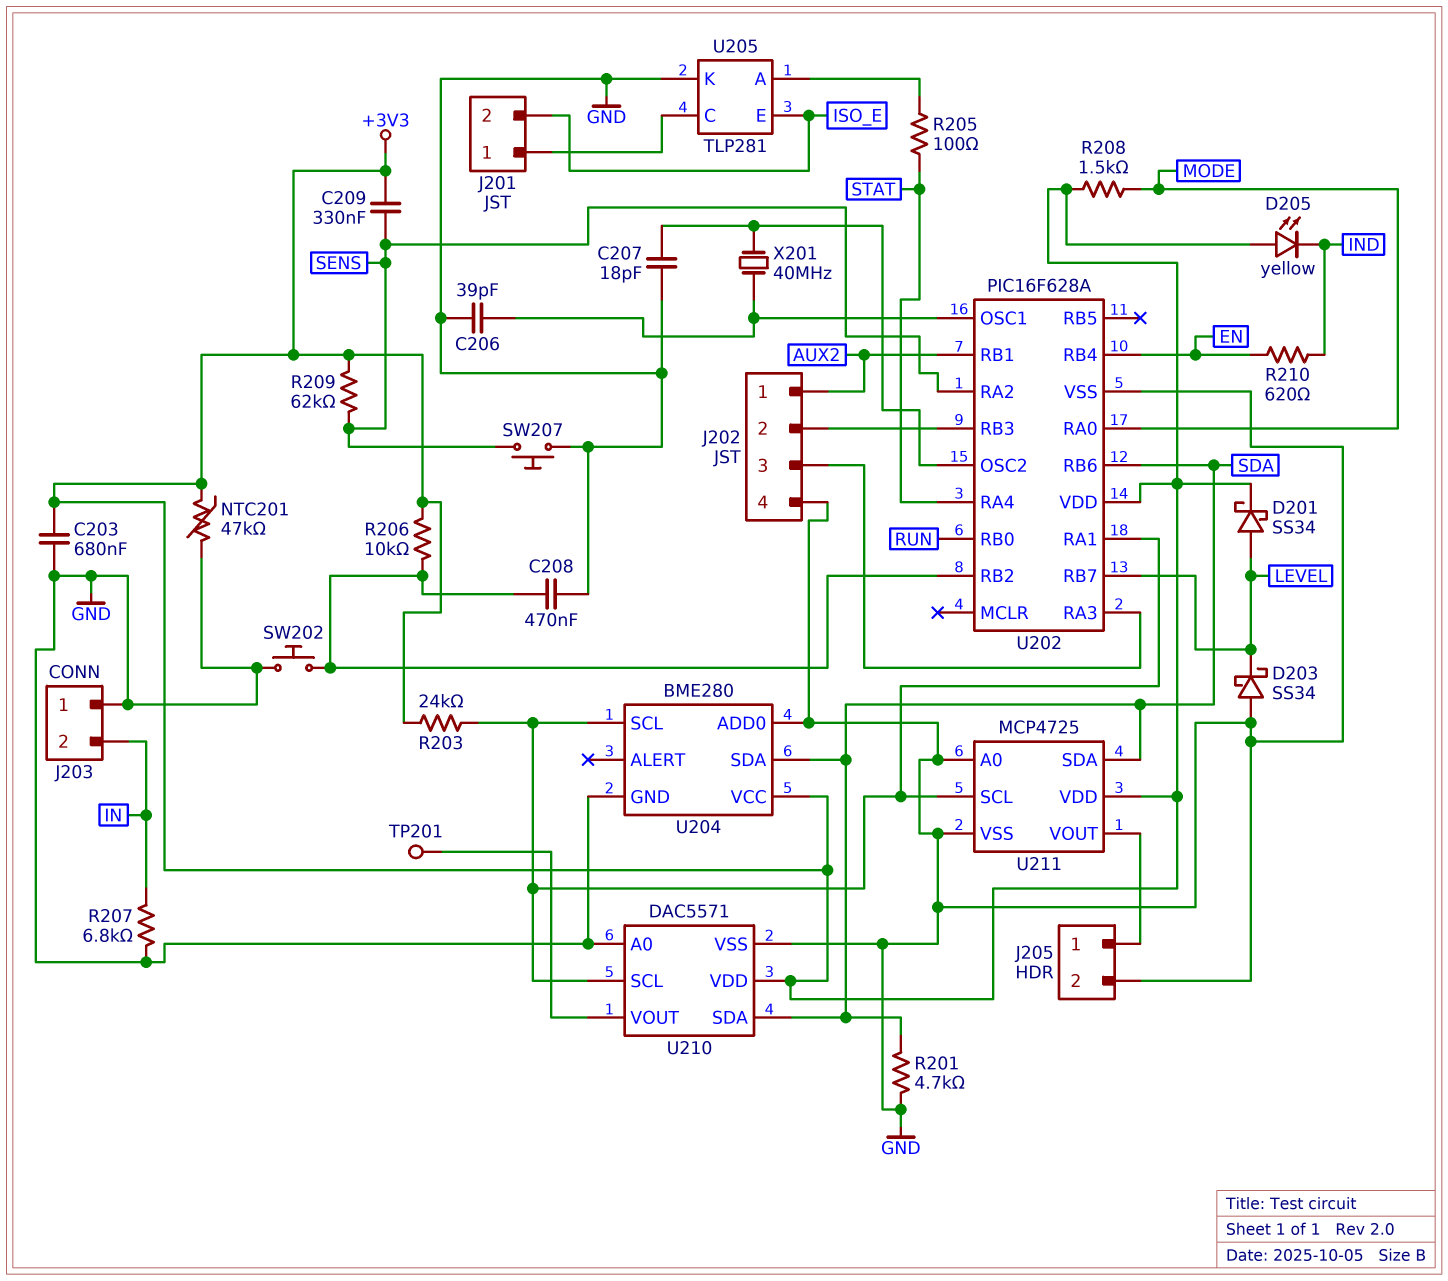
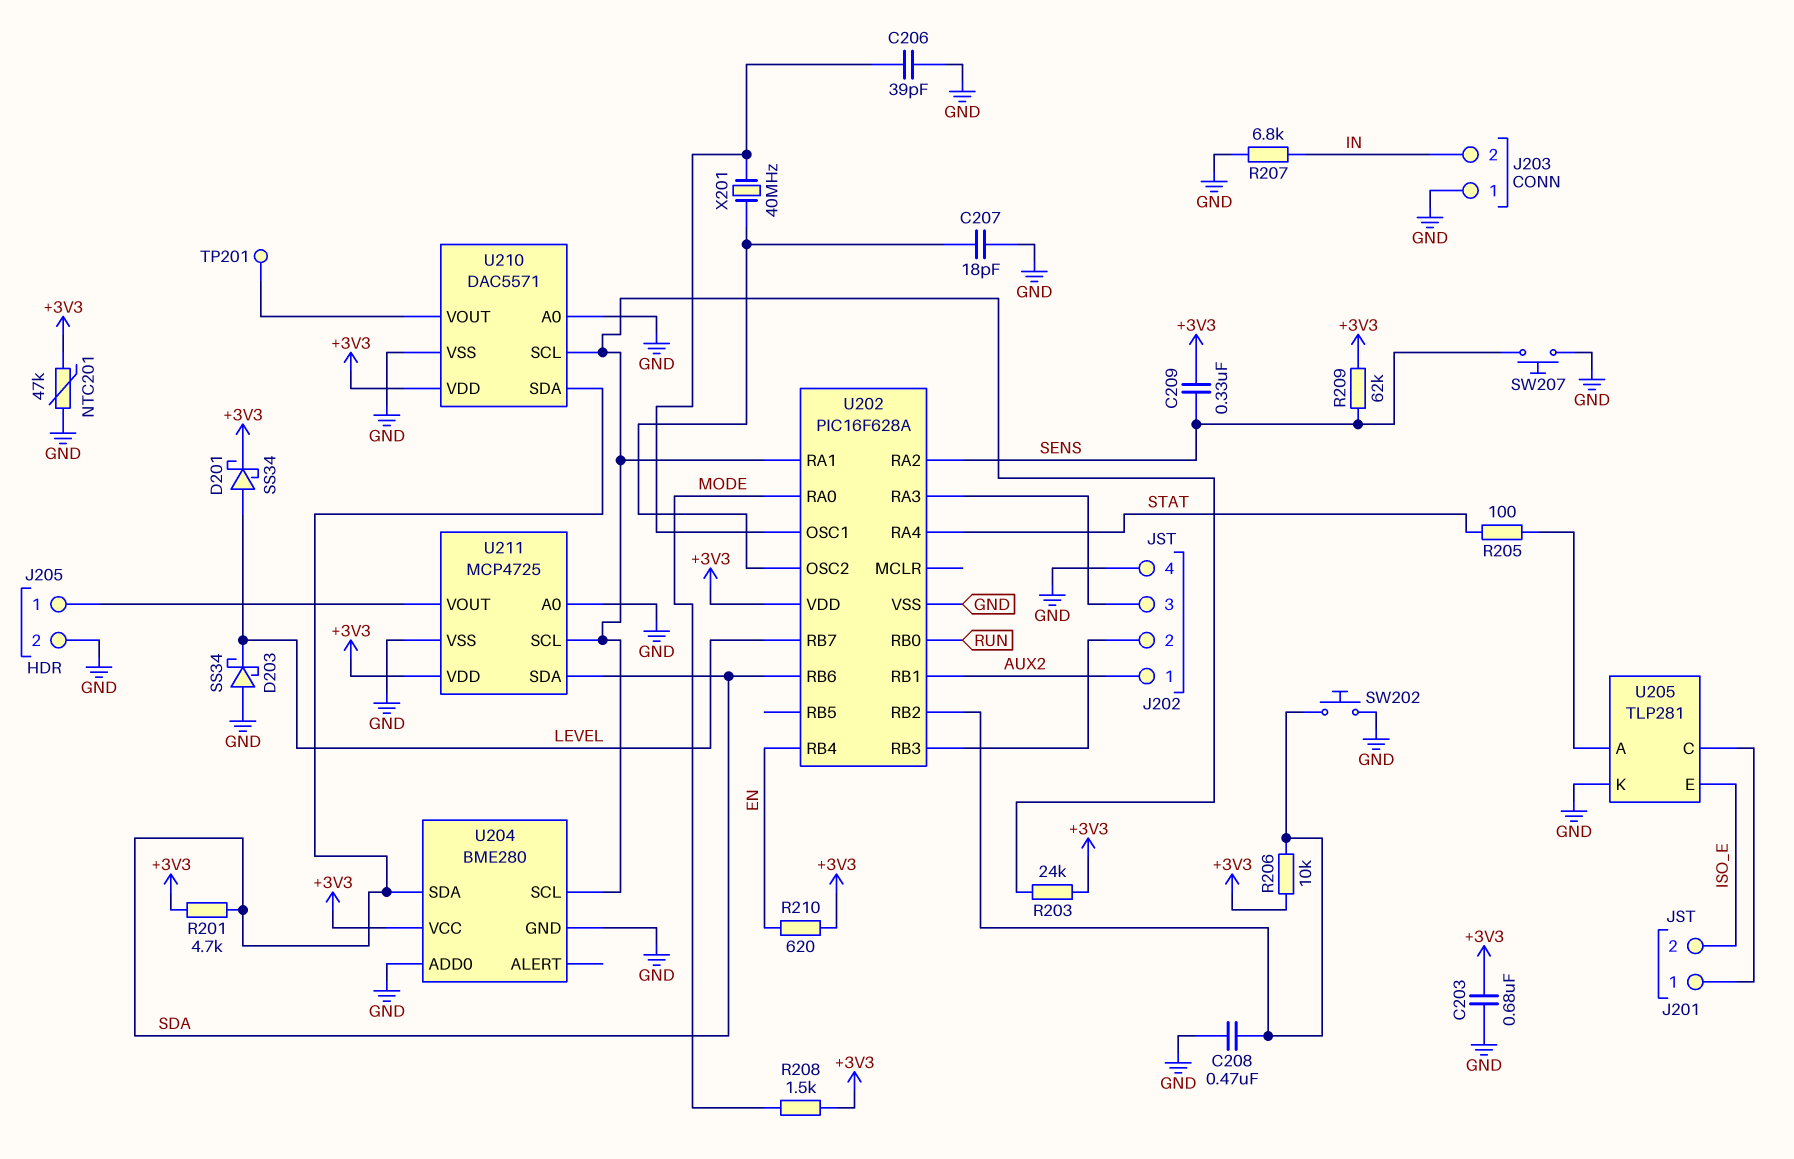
D205: LED yellow (A +3V3, K IND) -> none
R201: 4.7k (GND, SDA) -> 4.7k (+3V3, SDA)
R210: 620 (EN, IND) -> 620 (+3V3, EN)

